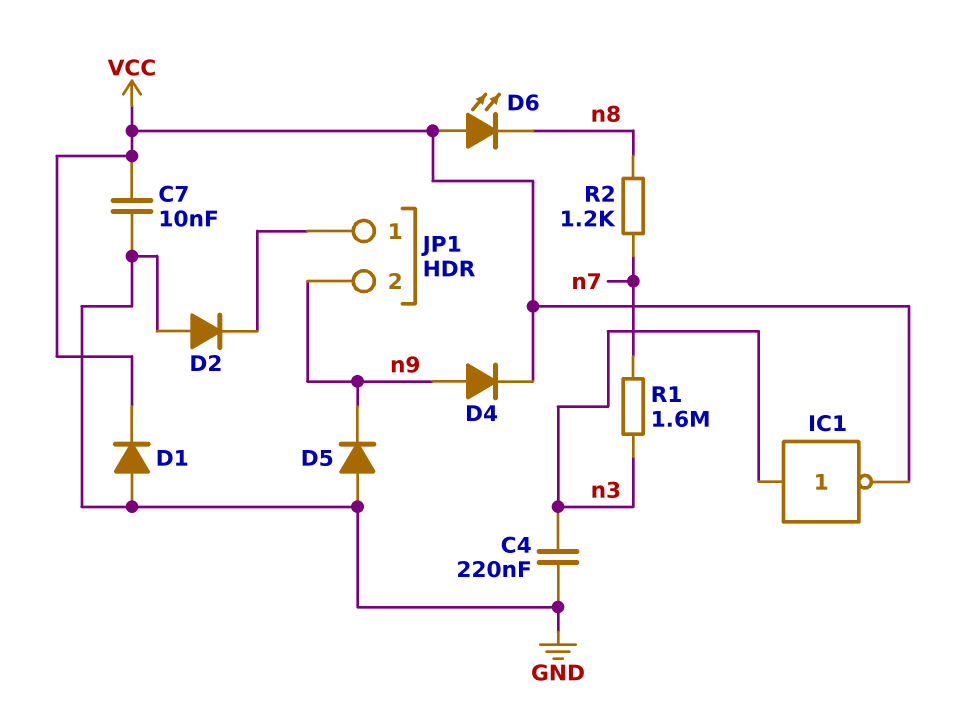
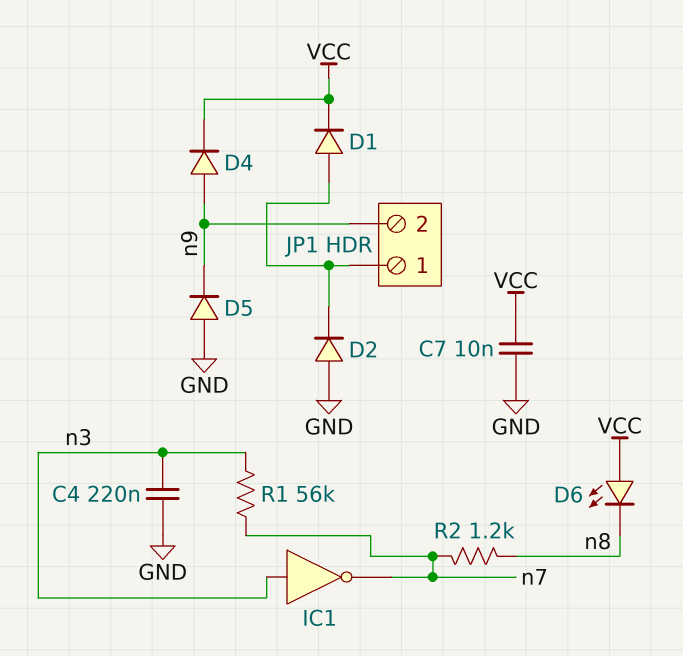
D1: diode (A GND, K VCC) -> diode (A JP1/1, K VCC)
IC1: NOT (in n3, out VCC) -> NOT (in n3, out n7)
R1: 1.6M (n3, n7) -> 56k (n3, n7)

